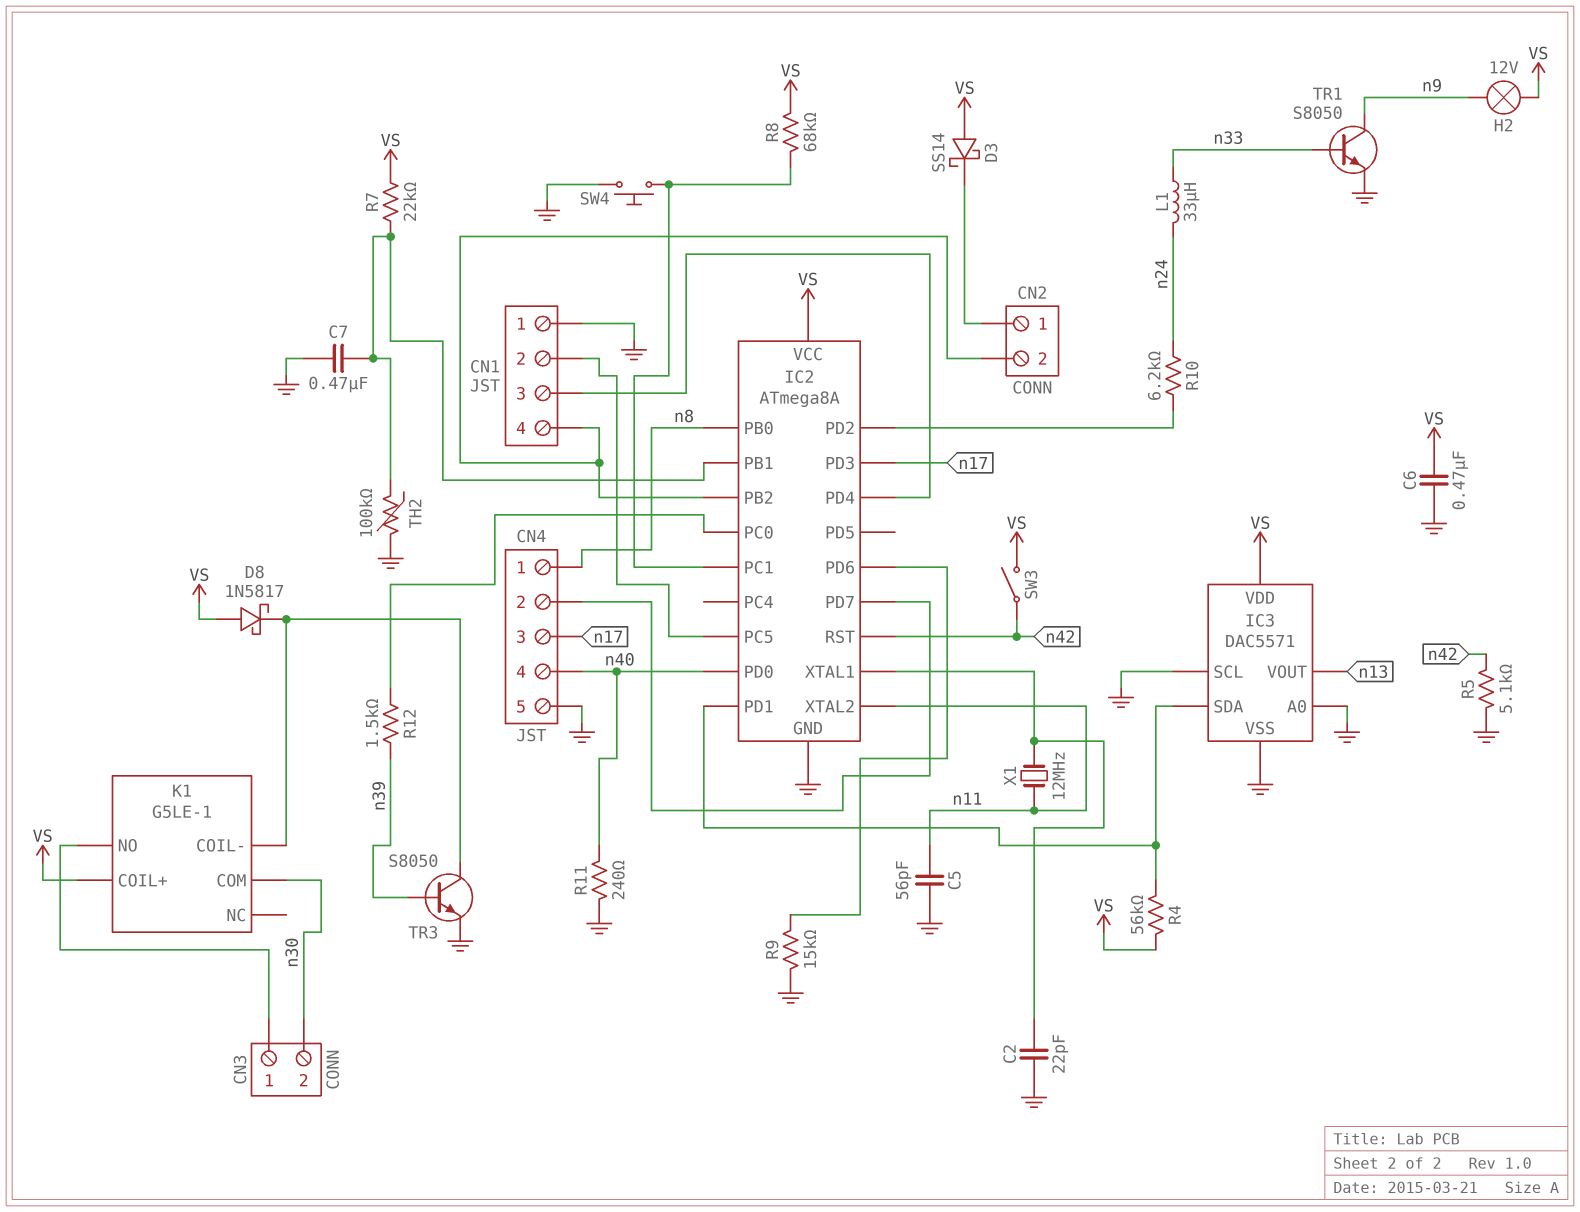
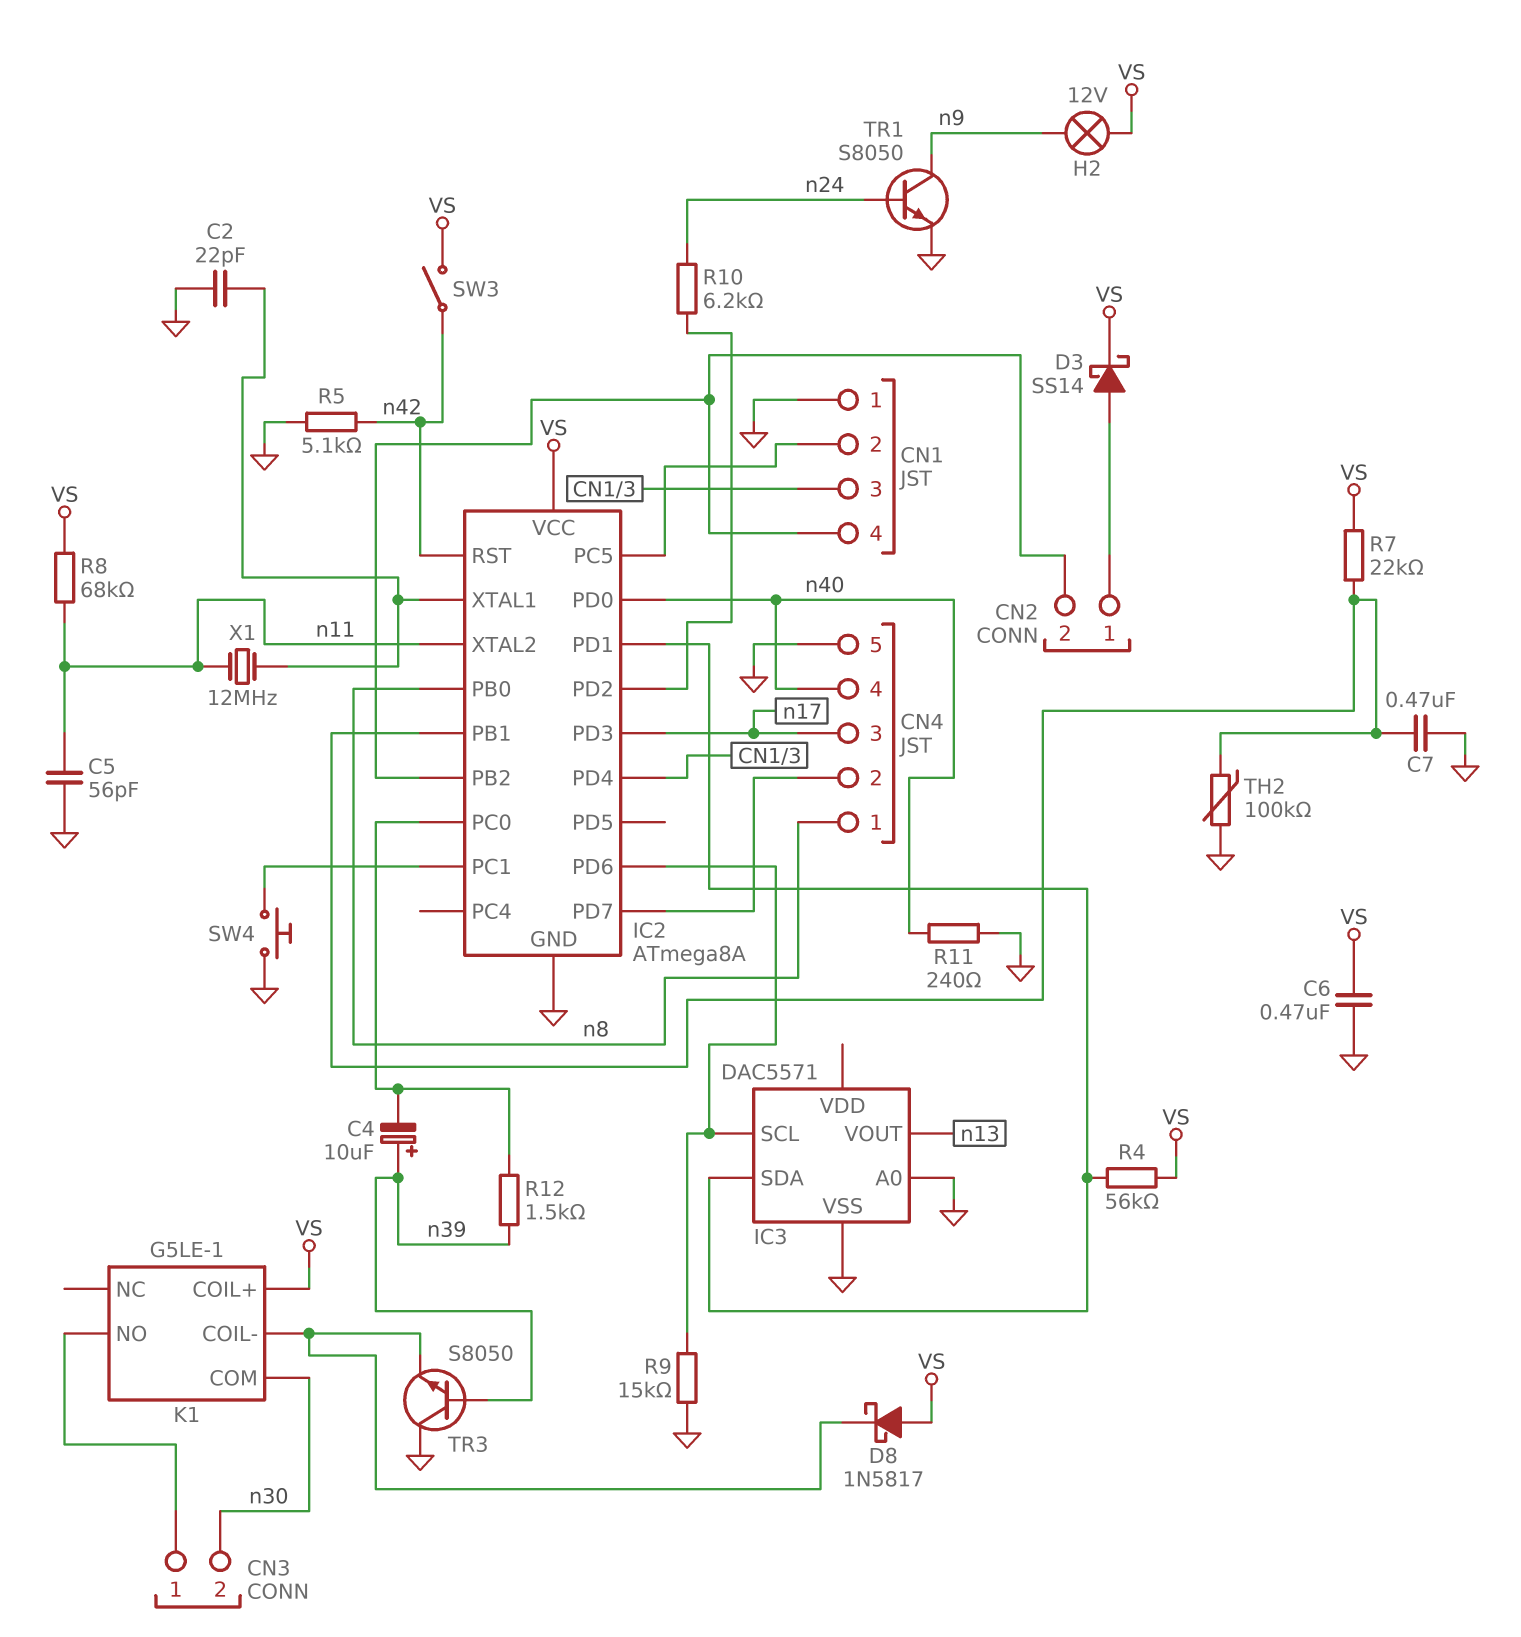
C4: none -> 10uF (plus n39, minus IC2/PC0)
D3: schottky SS14 (A VS, K CN2/1) -> schottky SS14 (A CN2/1, K VS)
IC3 pin SCL: GND -> IC2/PD6
IC3 pin VDD: VS -> none
L1: 33uH (n24, n33) -> none
R8: 68k (IC2/PC1, VS) -> 68k (VS, n11)
TR1: NPN S8050 (B n33, C n9, E GND) -> NPN S8050 (B n24, C n9, E GND)
TR3: NPN S8050 (B n39, C K1/COIL-, E GND) -> NPN S8050 (B n39, C GND, E K1/COIL-)

